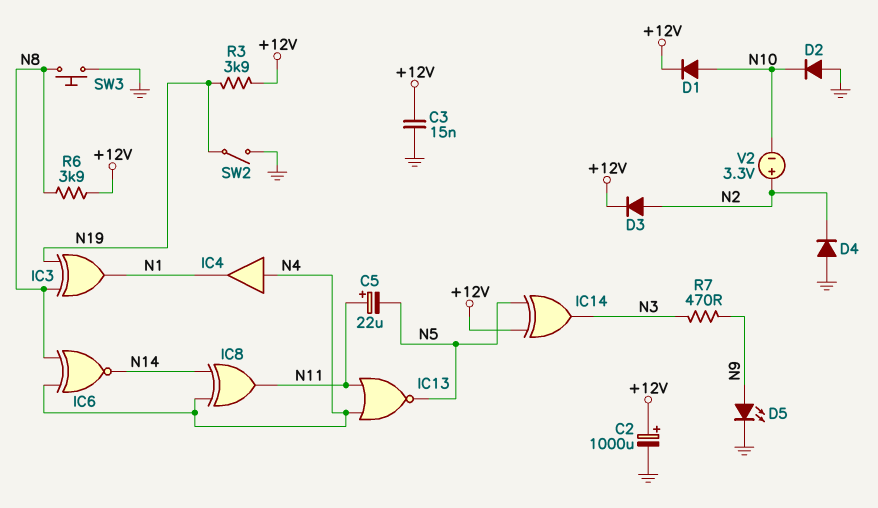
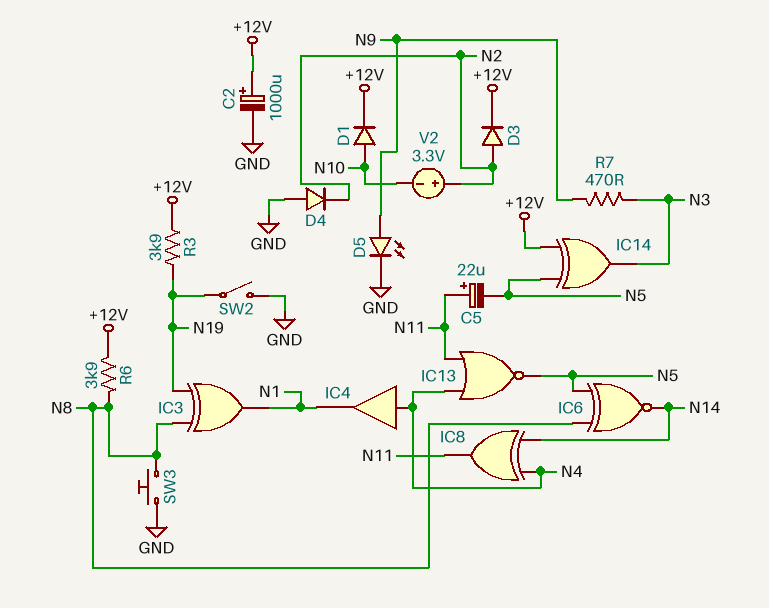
C3: 15nF (+12V, GND) -> none
D2: diode (A GND, K N10) -> none
IC6: XNOR (in N4, in N8, out N14) -> XNOR (in N5, in N8, out N14)

